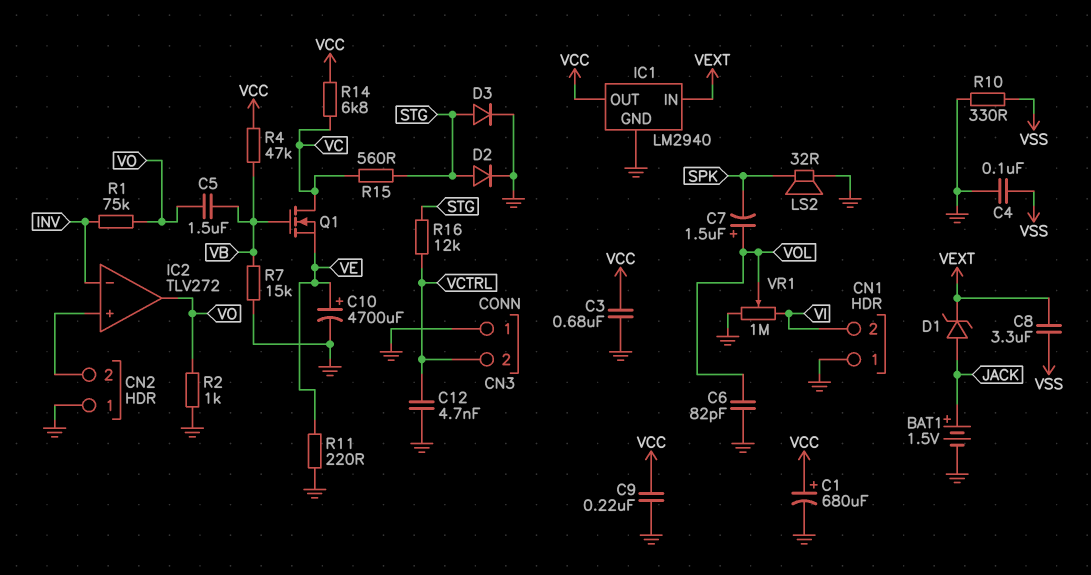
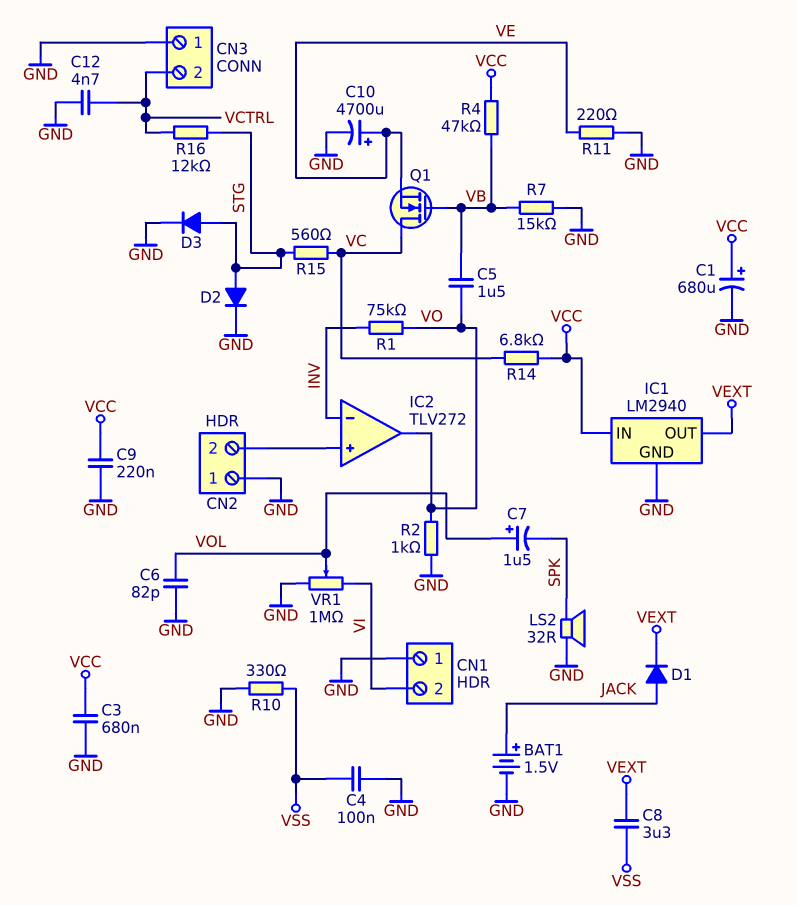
D1: zener (A JACK, K VEXT) -> diode (A JACK, K VEXT)
IC1 pin IN: VEXT -> VCC
IC1 pin OUT: VCC -> VEXT

